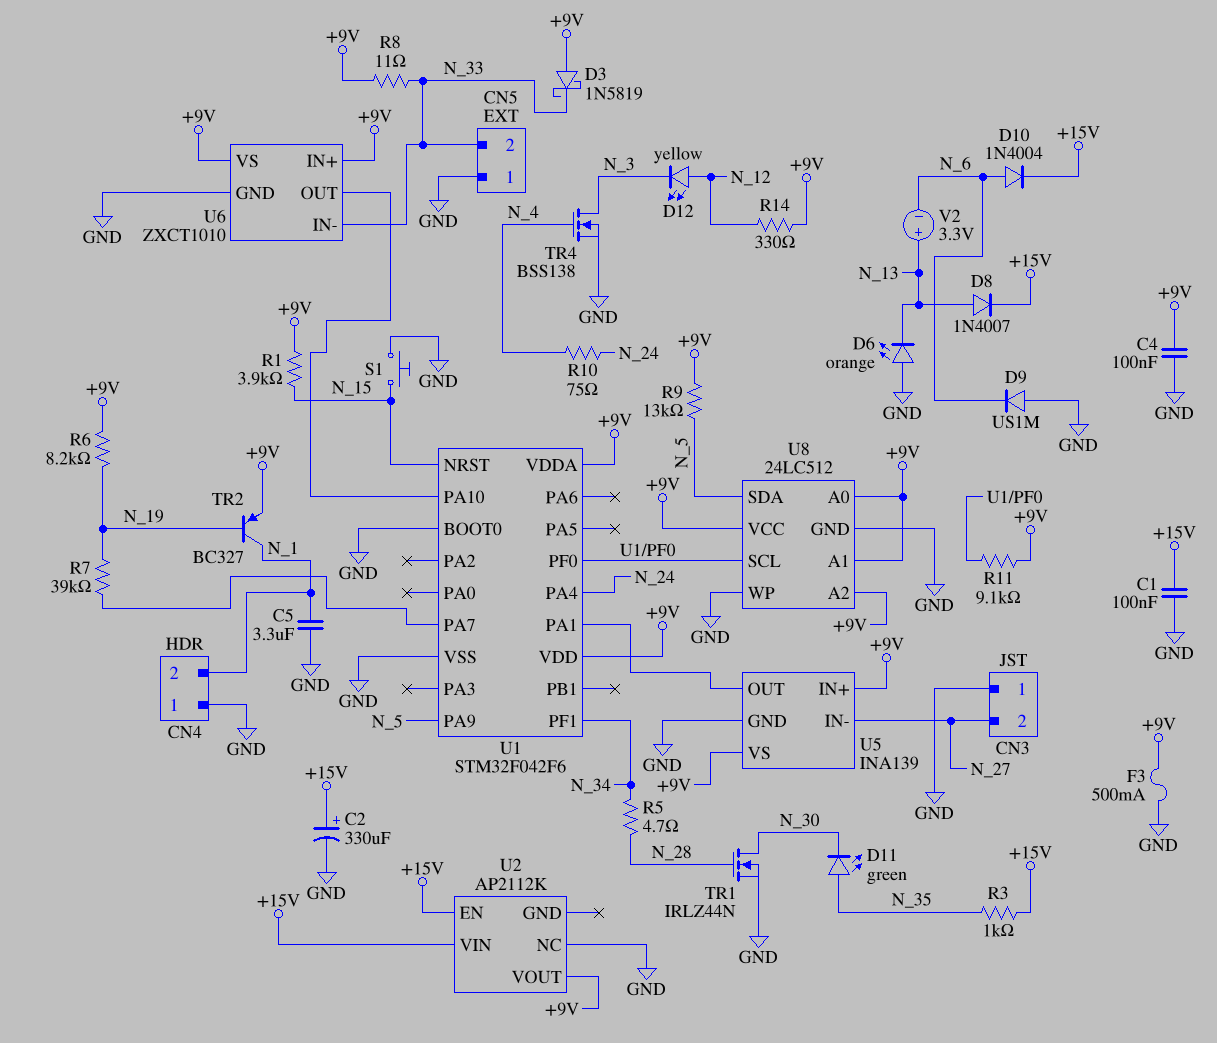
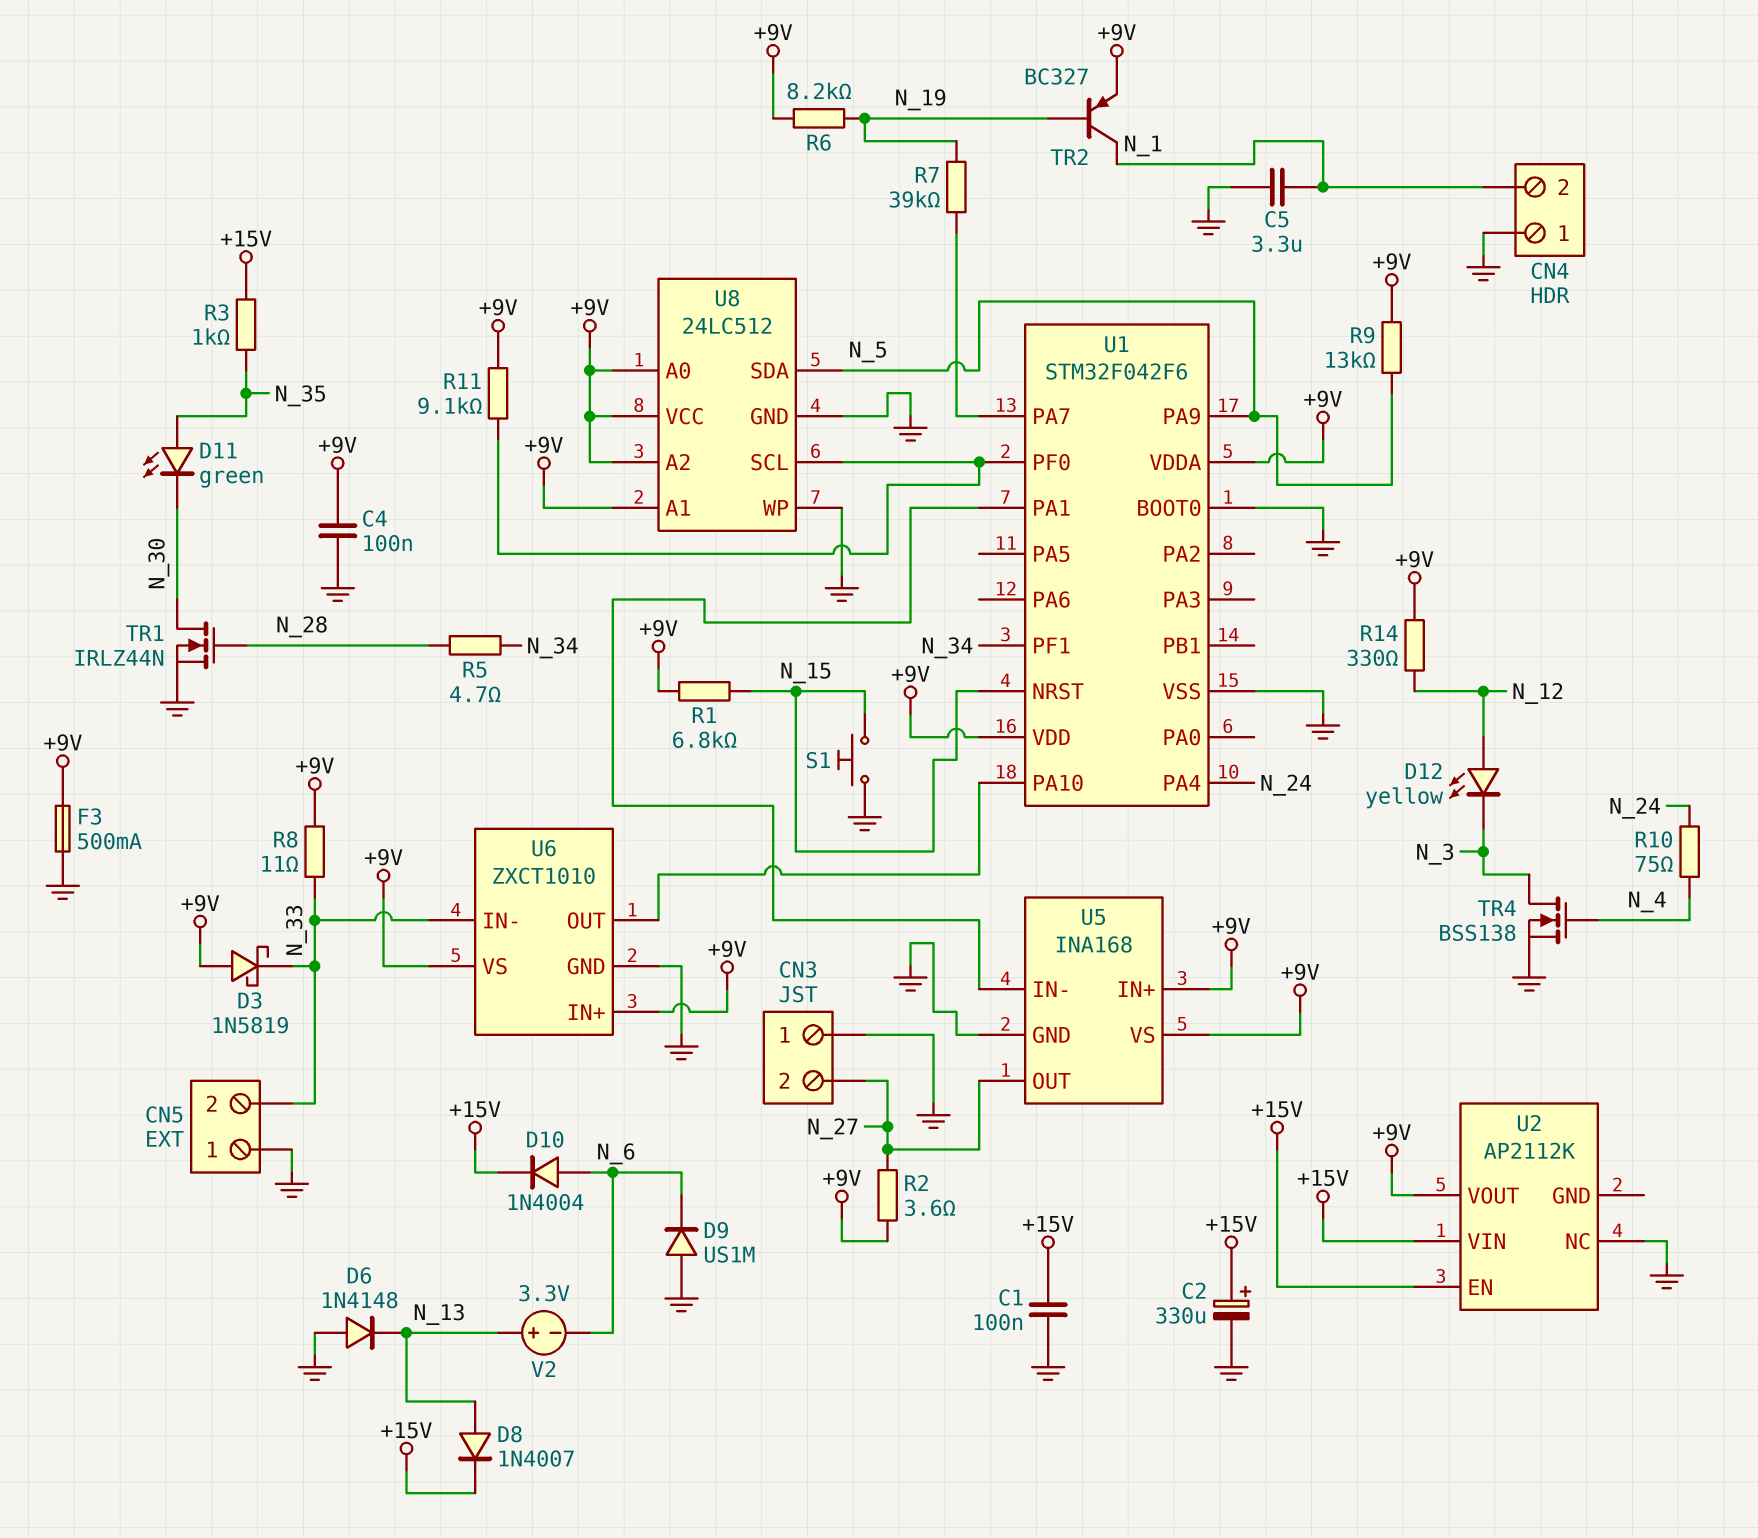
D6: LED orange (A GND, K N_13) -> diode 1N4148 (A GND, K N_13)
R1: 3.9k (+9V, N_15) -> 6.8k (+9V, N_15)
R2: none -> 3.6 (+9V, N_27)
U5: INA139 -> INA168
U5 pin IN-: N_27 -> U1/PA1
U5 pin OUT: U1/PA1 -> N_27

